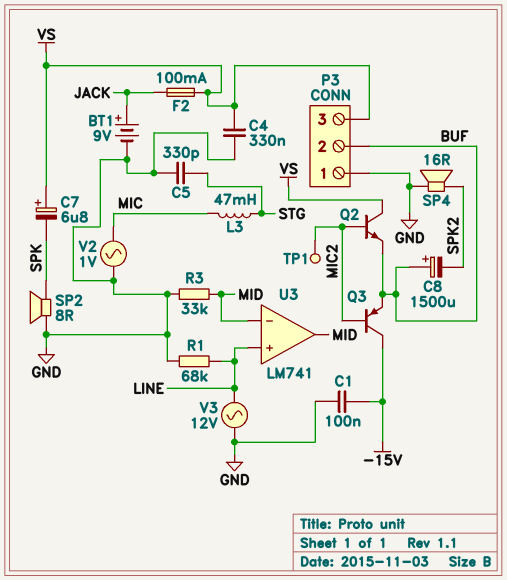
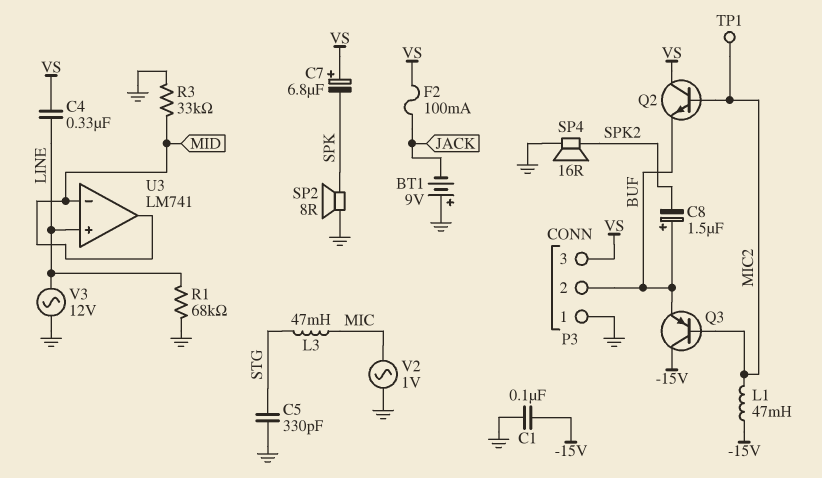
BT1: 9V (plus JACK, minus GND) -> 9V (plus GND, minus JACK)
C4: 330nF (GND, VS) -> 330nF (LINE, VS)
C8: 1500uF (plus BUF, minus SPK2) -> 1.5uF (plus BUF, minus SPK2)
L1: none -> 47mH (-15V, MIC2)

